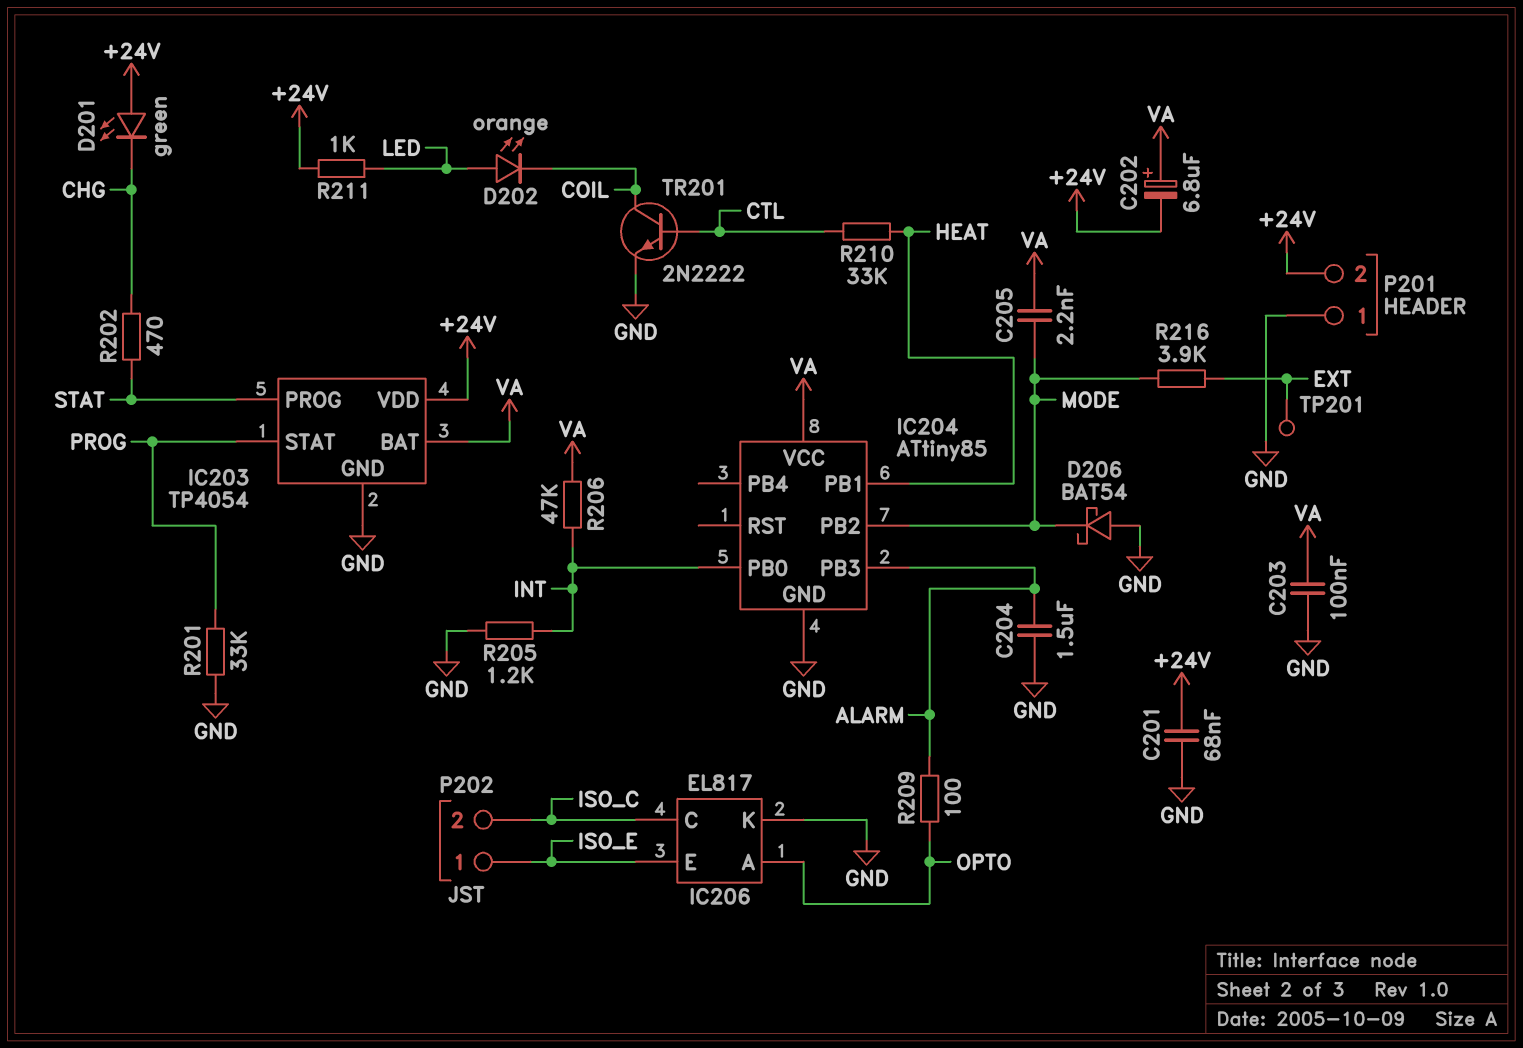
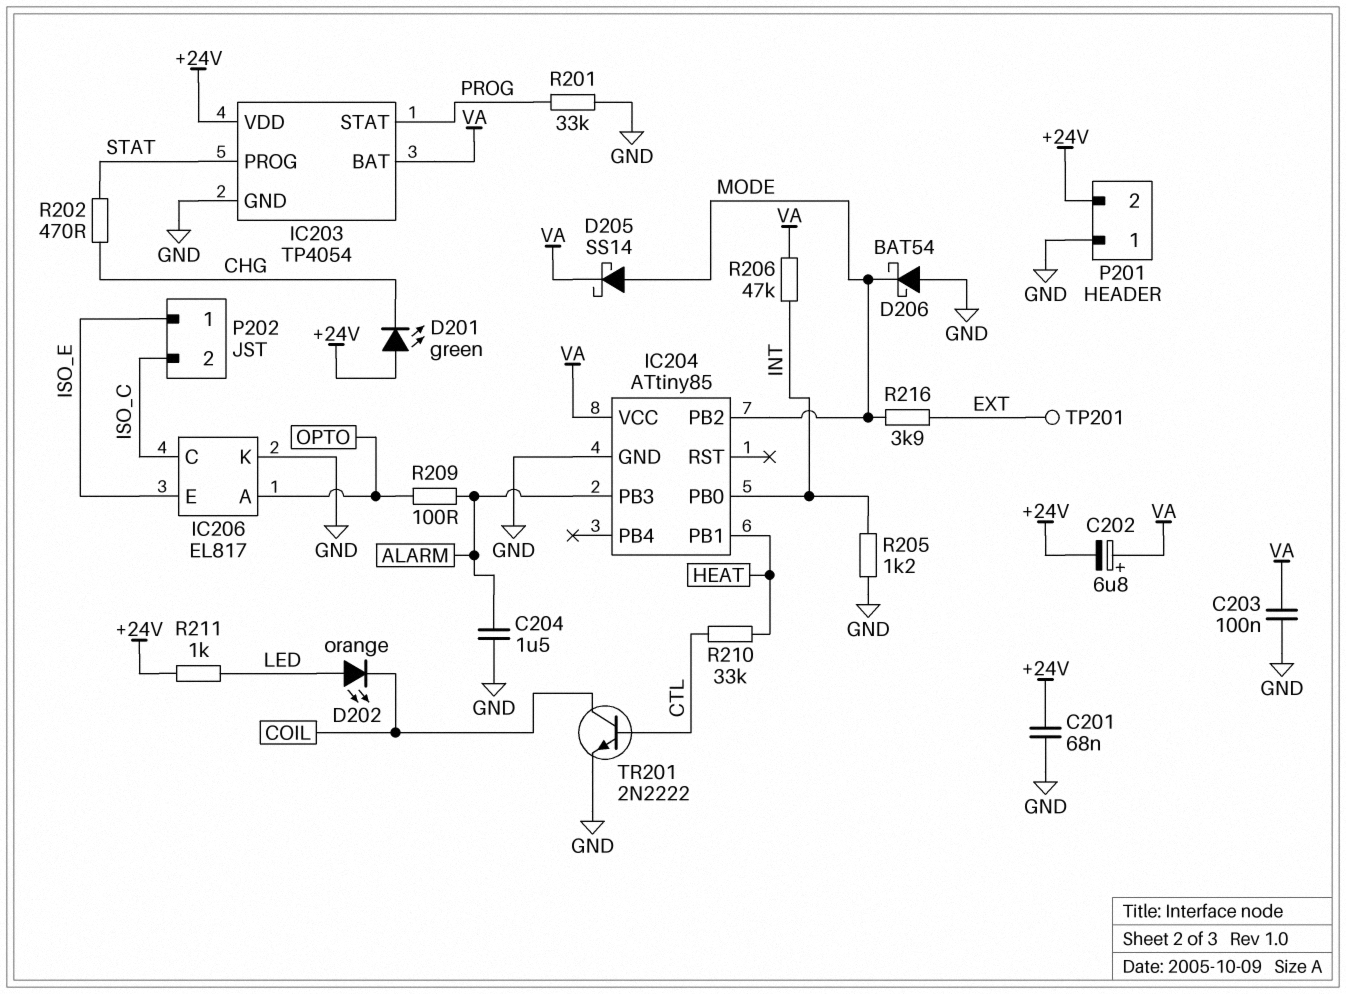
C205: 2.2nF (MODE, VA) -> none
D205: none -> schottky SS14 (A MODE, K VA)

